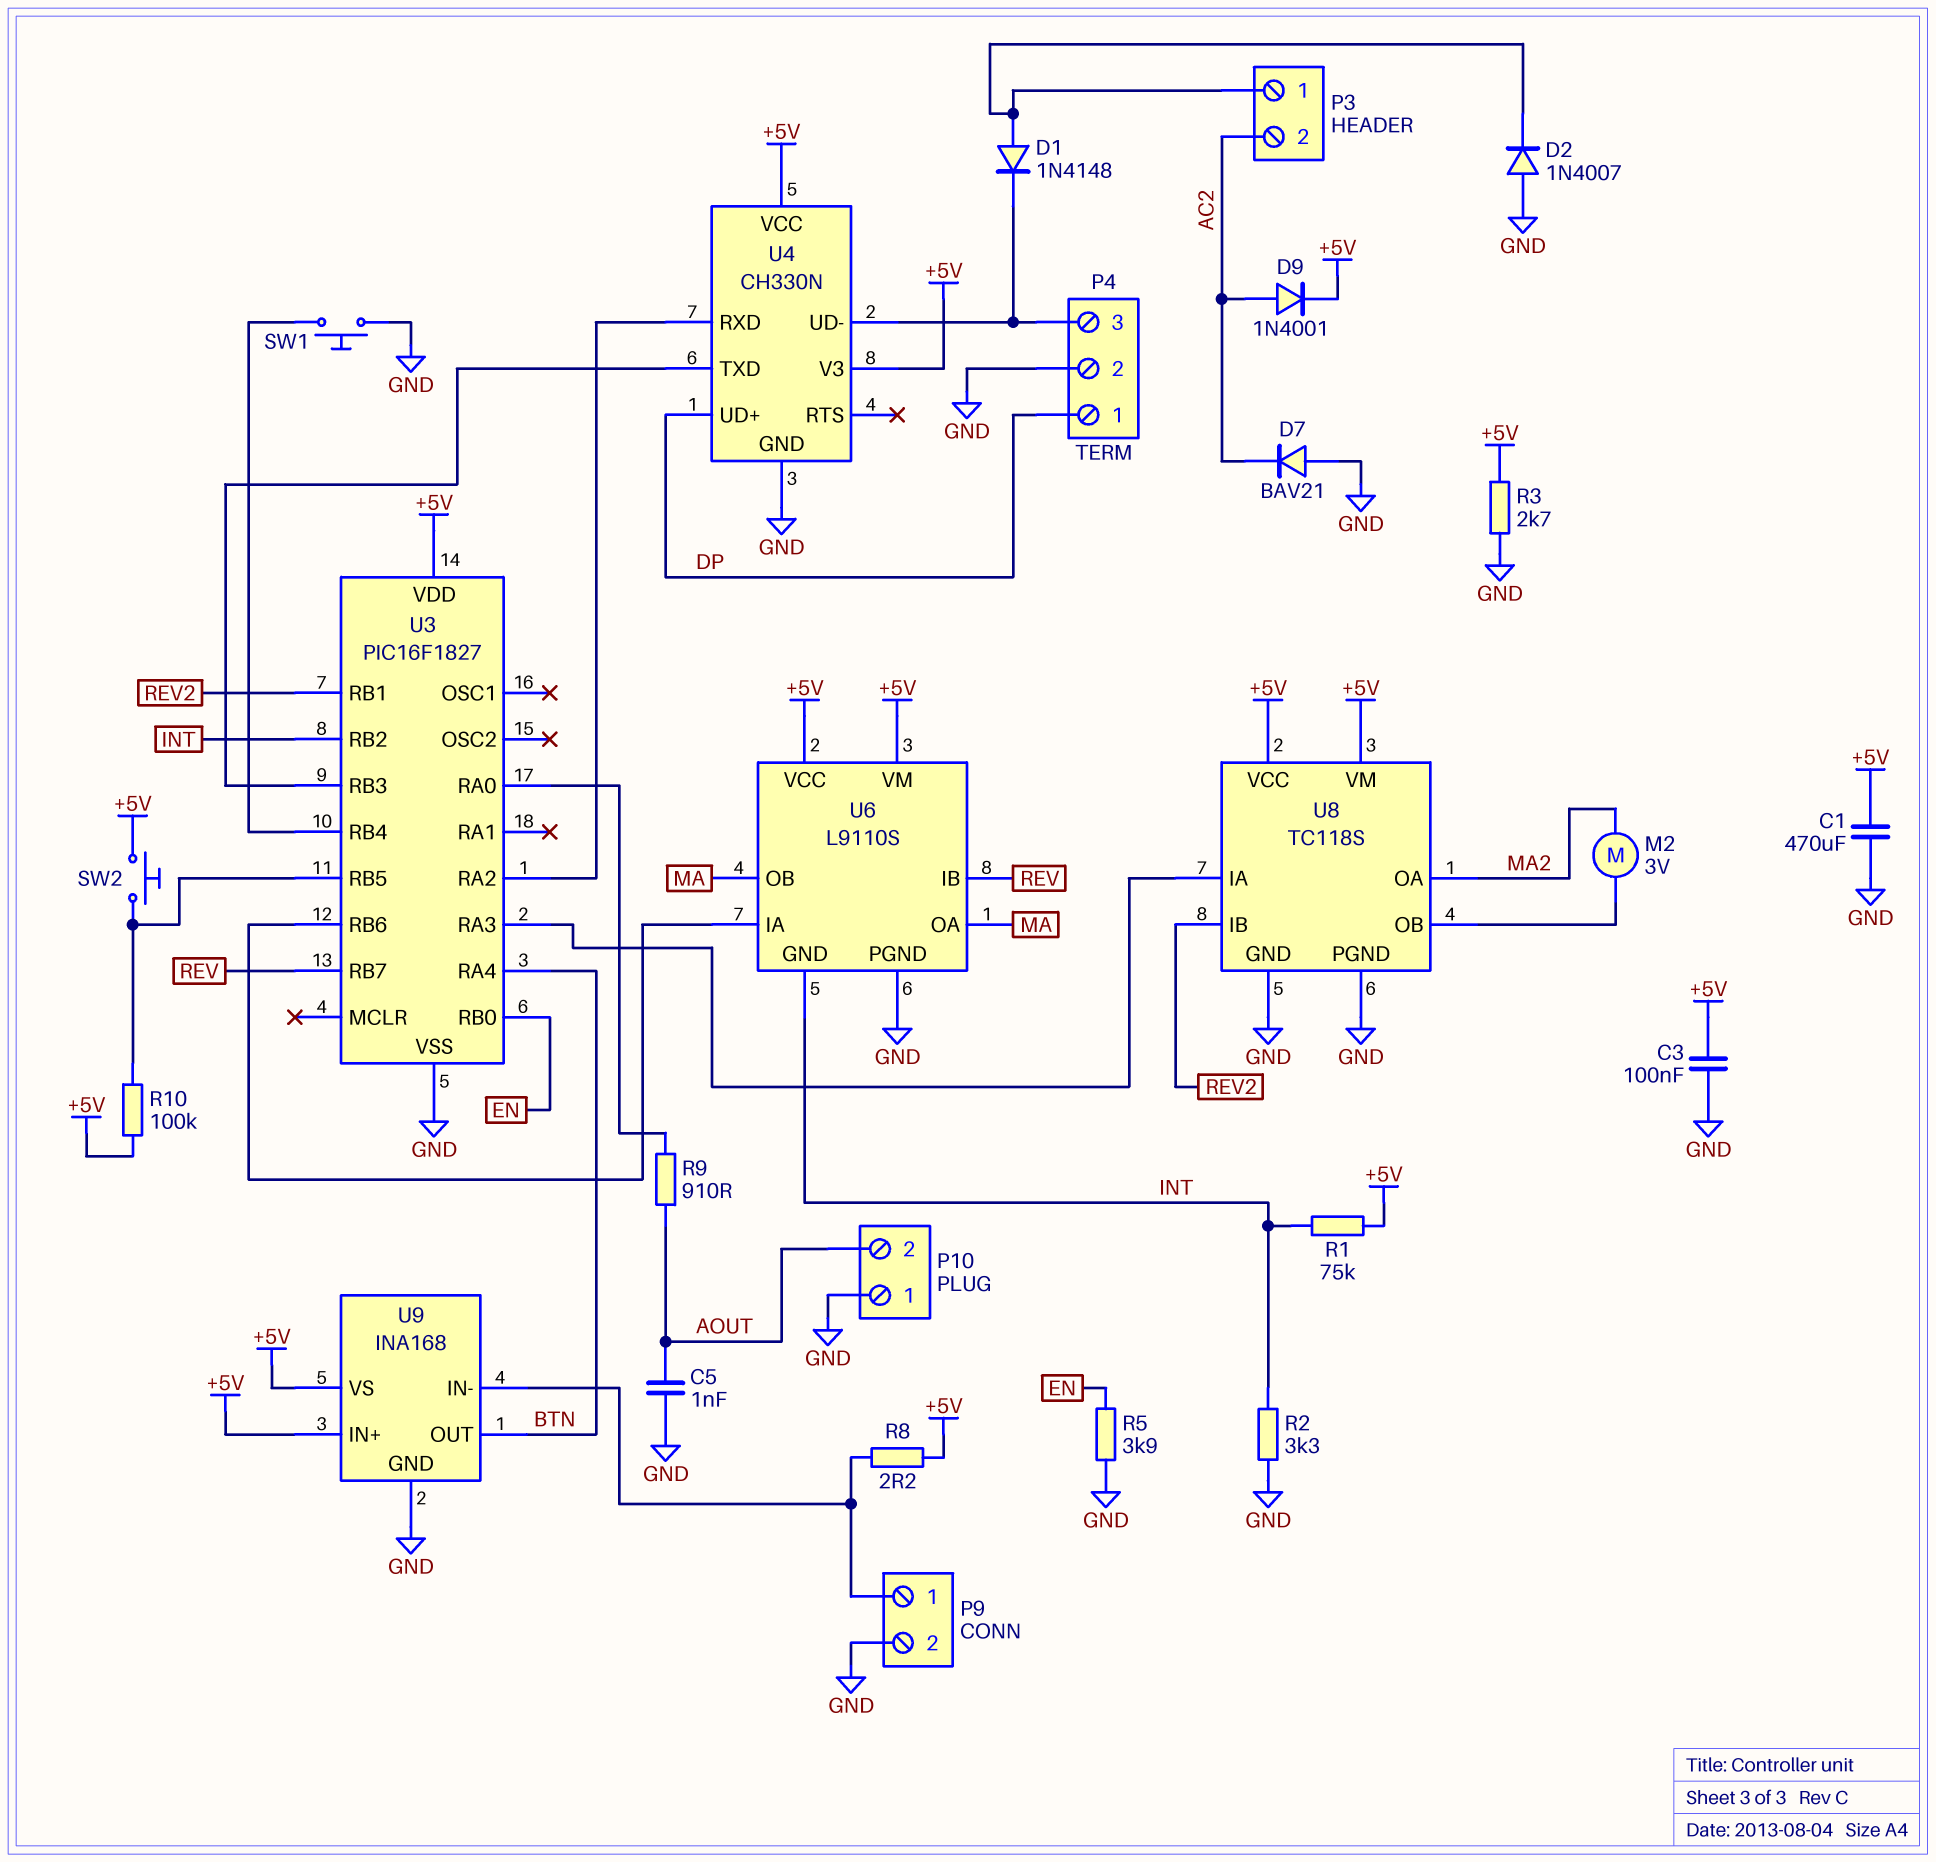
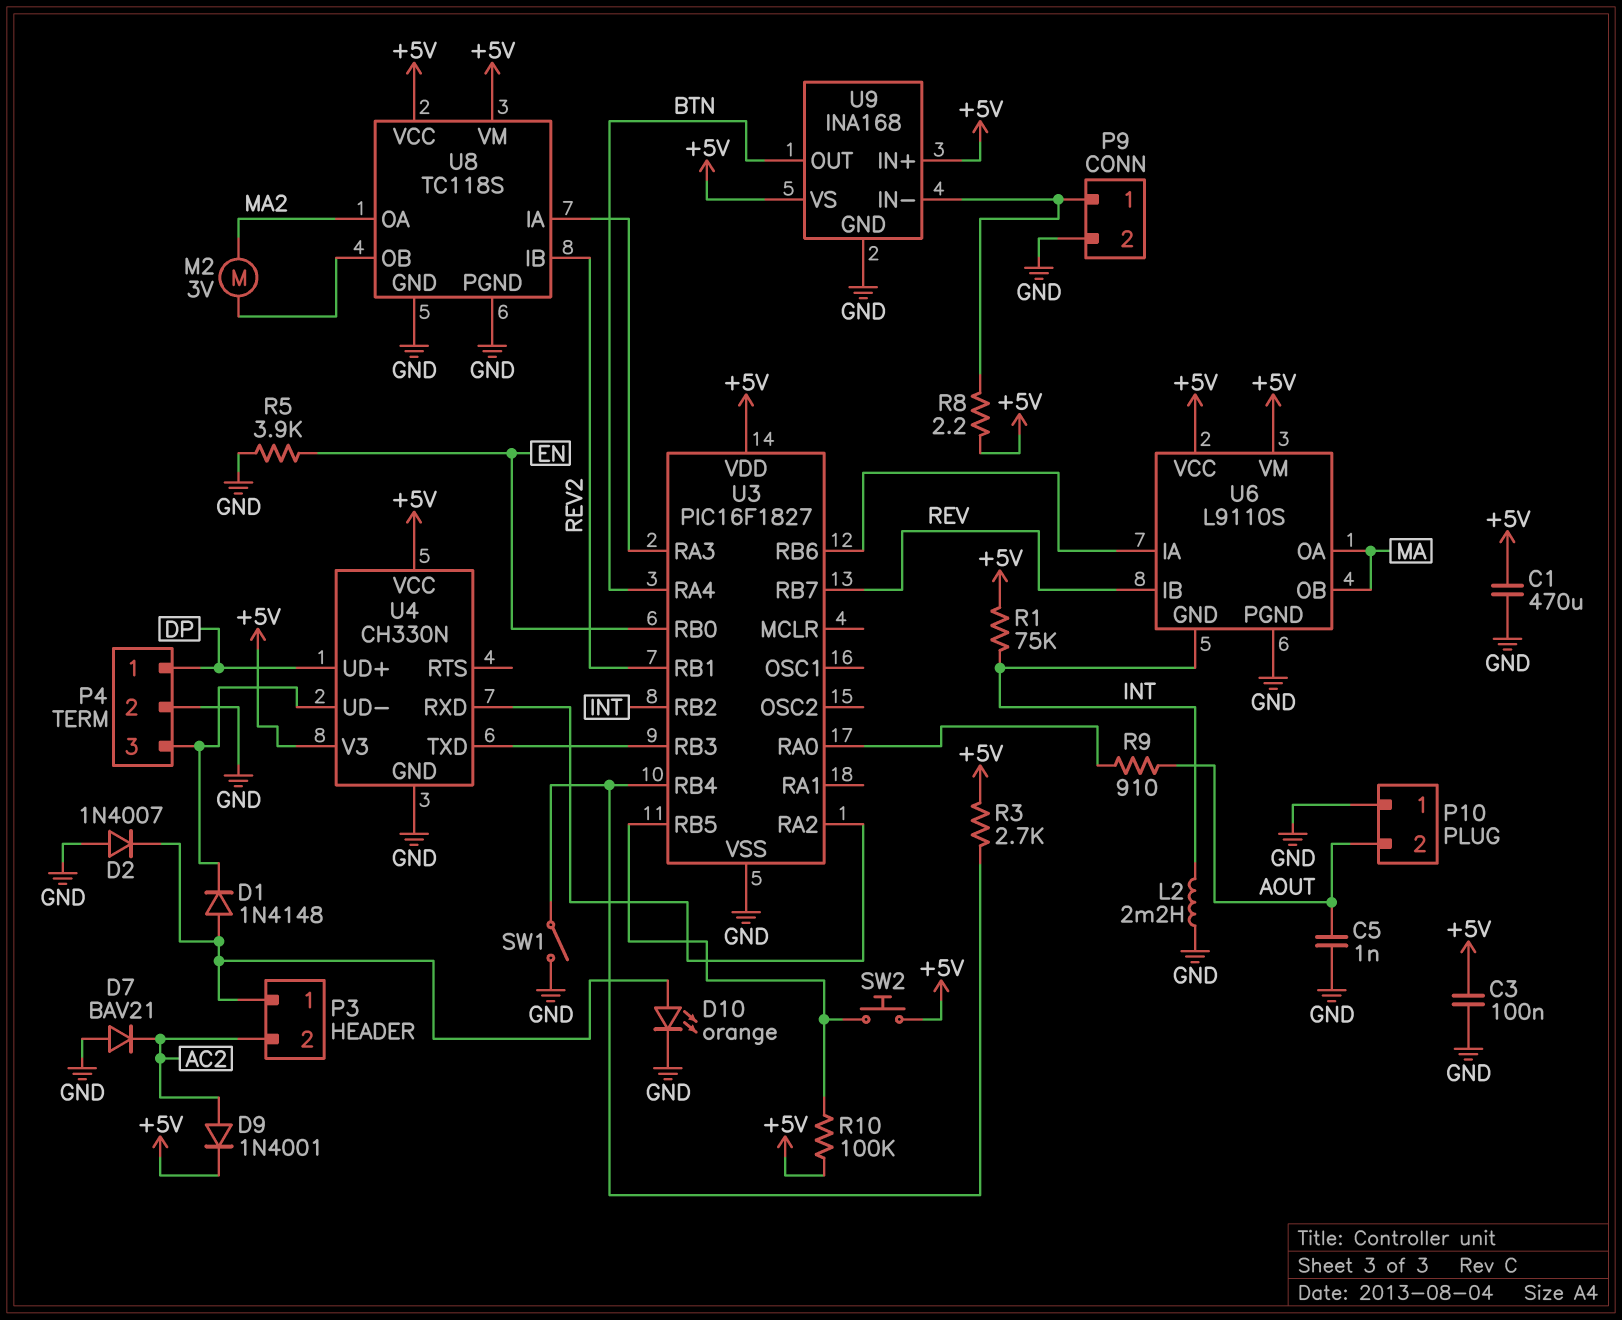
D10: none -> LED orange (A P3/1, K GND)
L2: none -> 2.2mH (GND, INT)
R2: 3.3k (GND, INT) -> none
R3: 2.7k (+5V, GND) -> 2.7k (+5V, U3/RB4)
SW1: button (GND, U3/RB4) -> switch (GND, U3/RB4)

